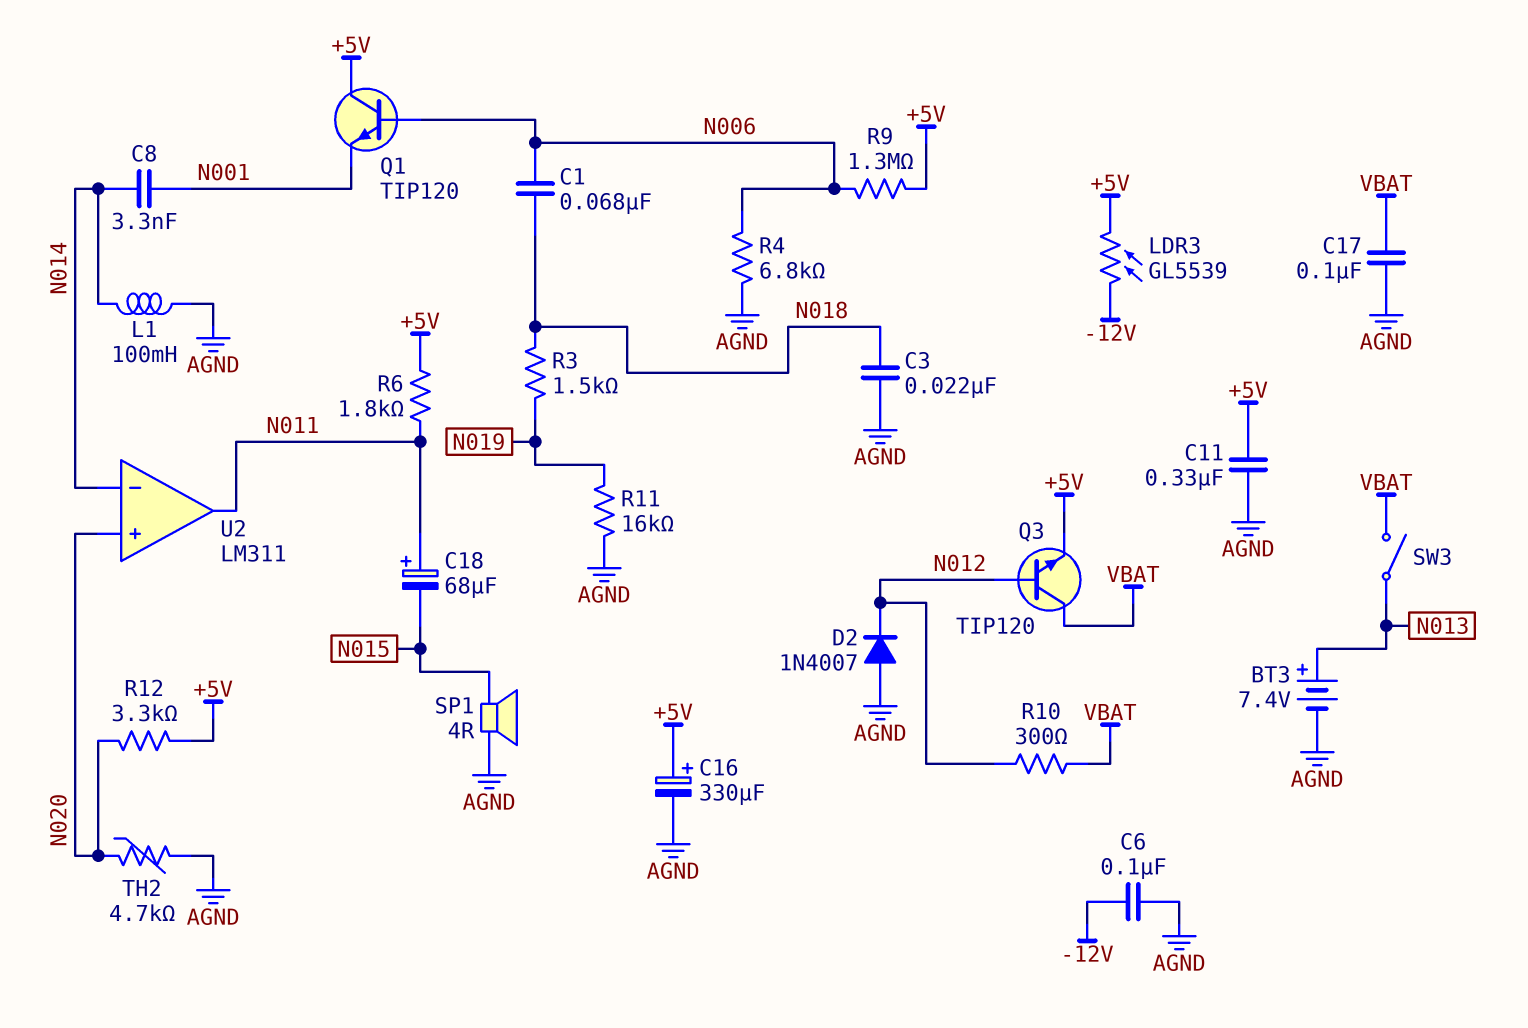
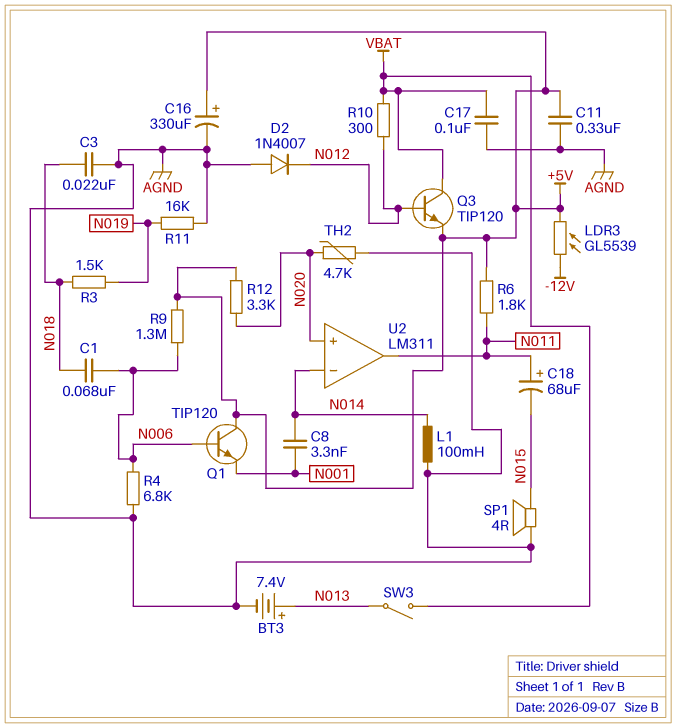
C6: 100nF (-12V, AGND) -> none

